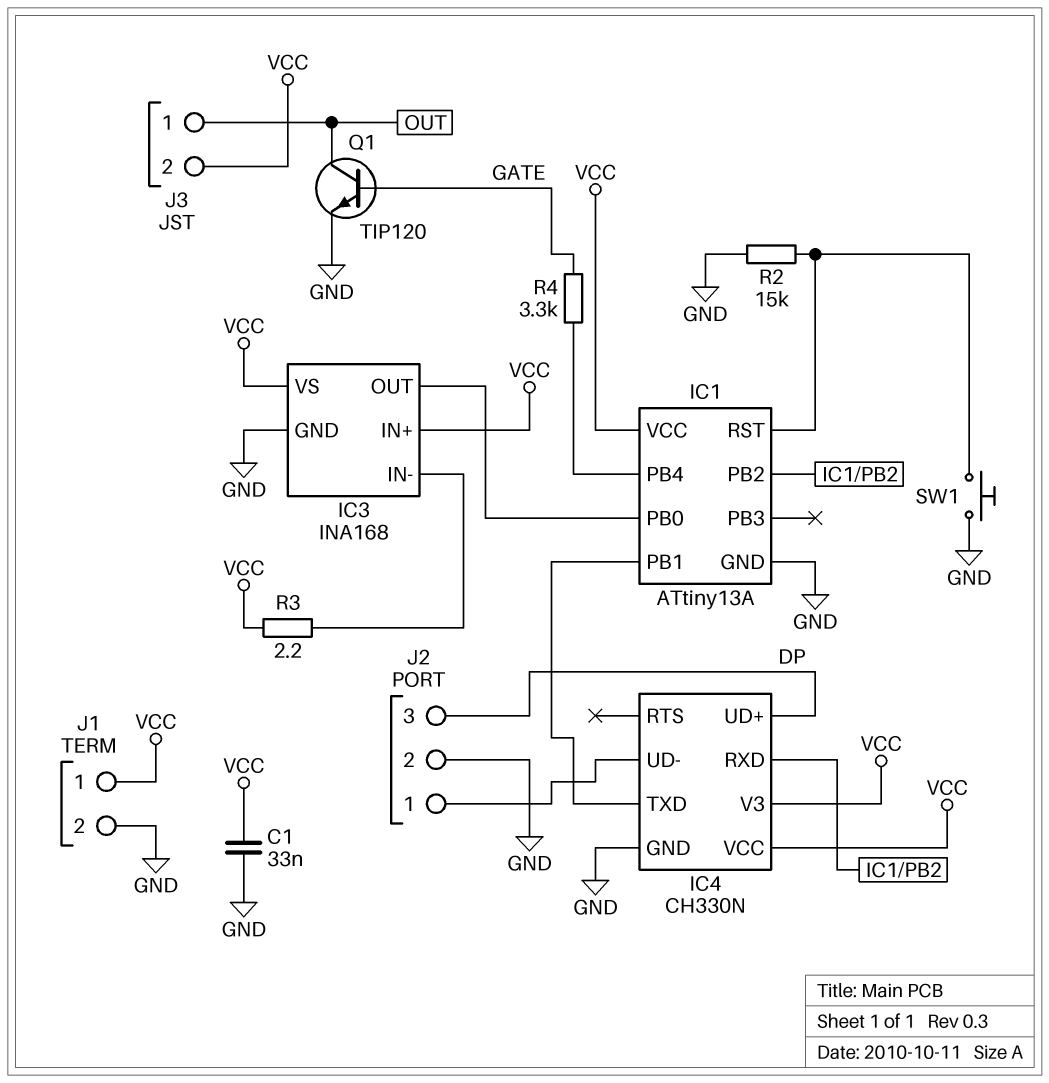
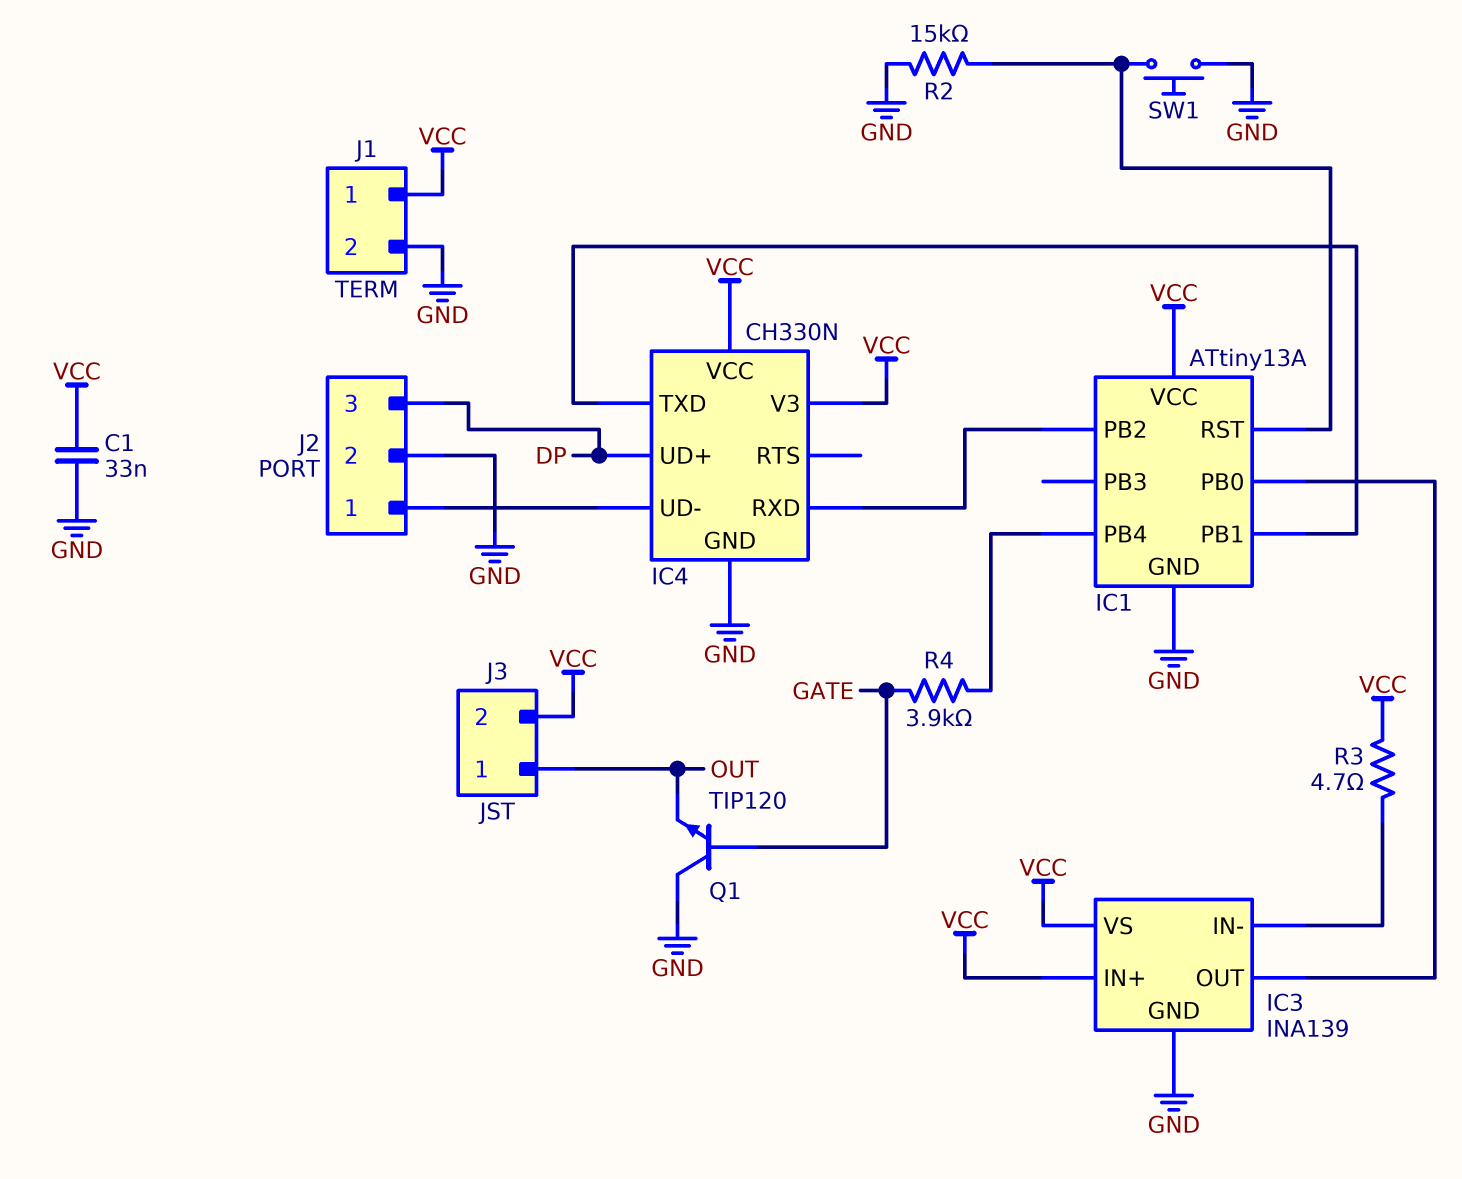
IC3: INA168 -> INA139
Q1: NPN TIP120 (B GATE, C OUT, E GND) -> NPN TIP120 (B GATE, C GND, E OUT)
R3: 2.2 (IC3/IN-, VCC) -> 4.7 (IC3/IN-, VCC)
R4: 3.3k (GATE, IC1/PB4) -> 3.9k (GATE, IC1/PB4)

